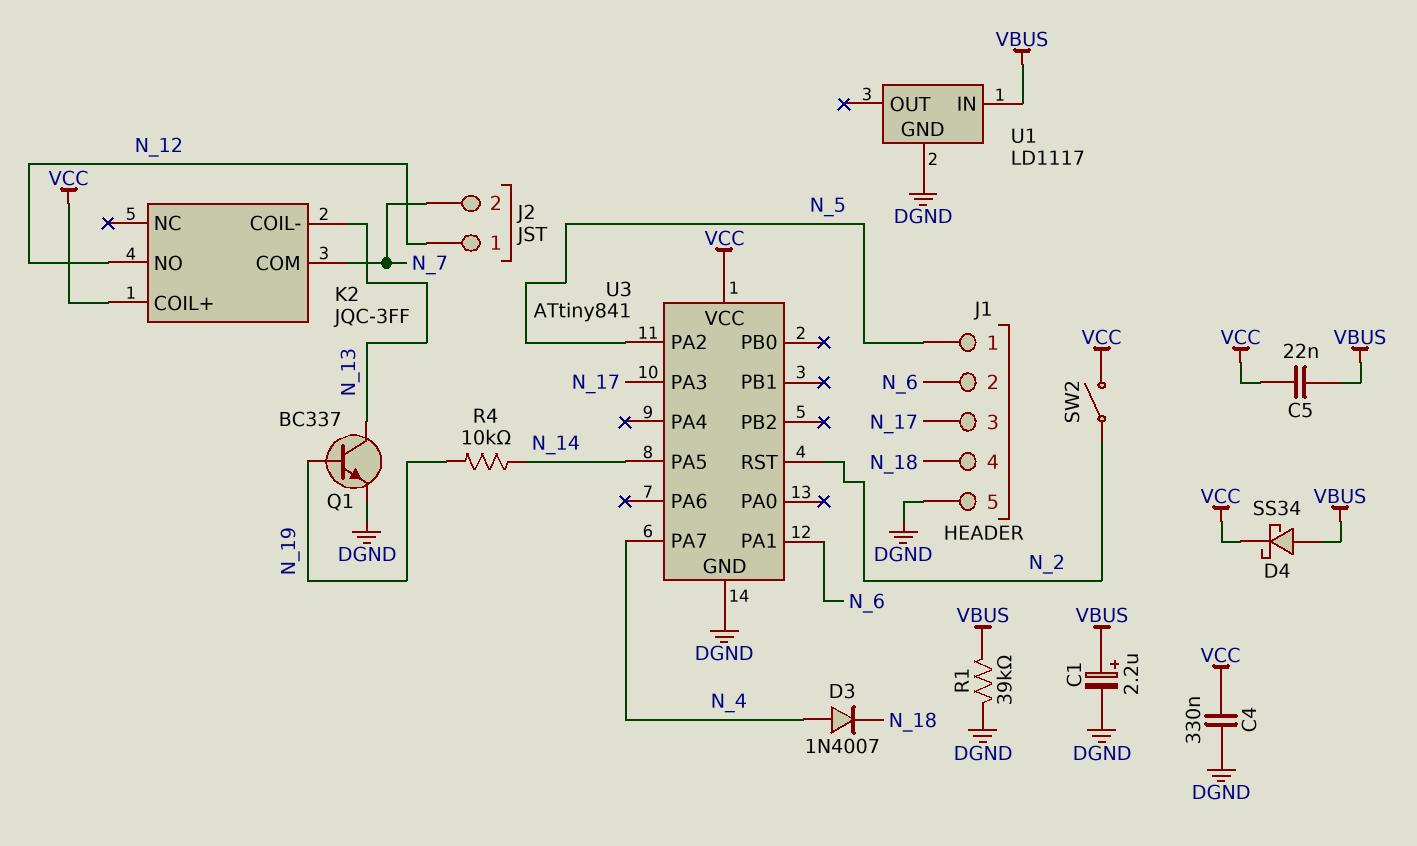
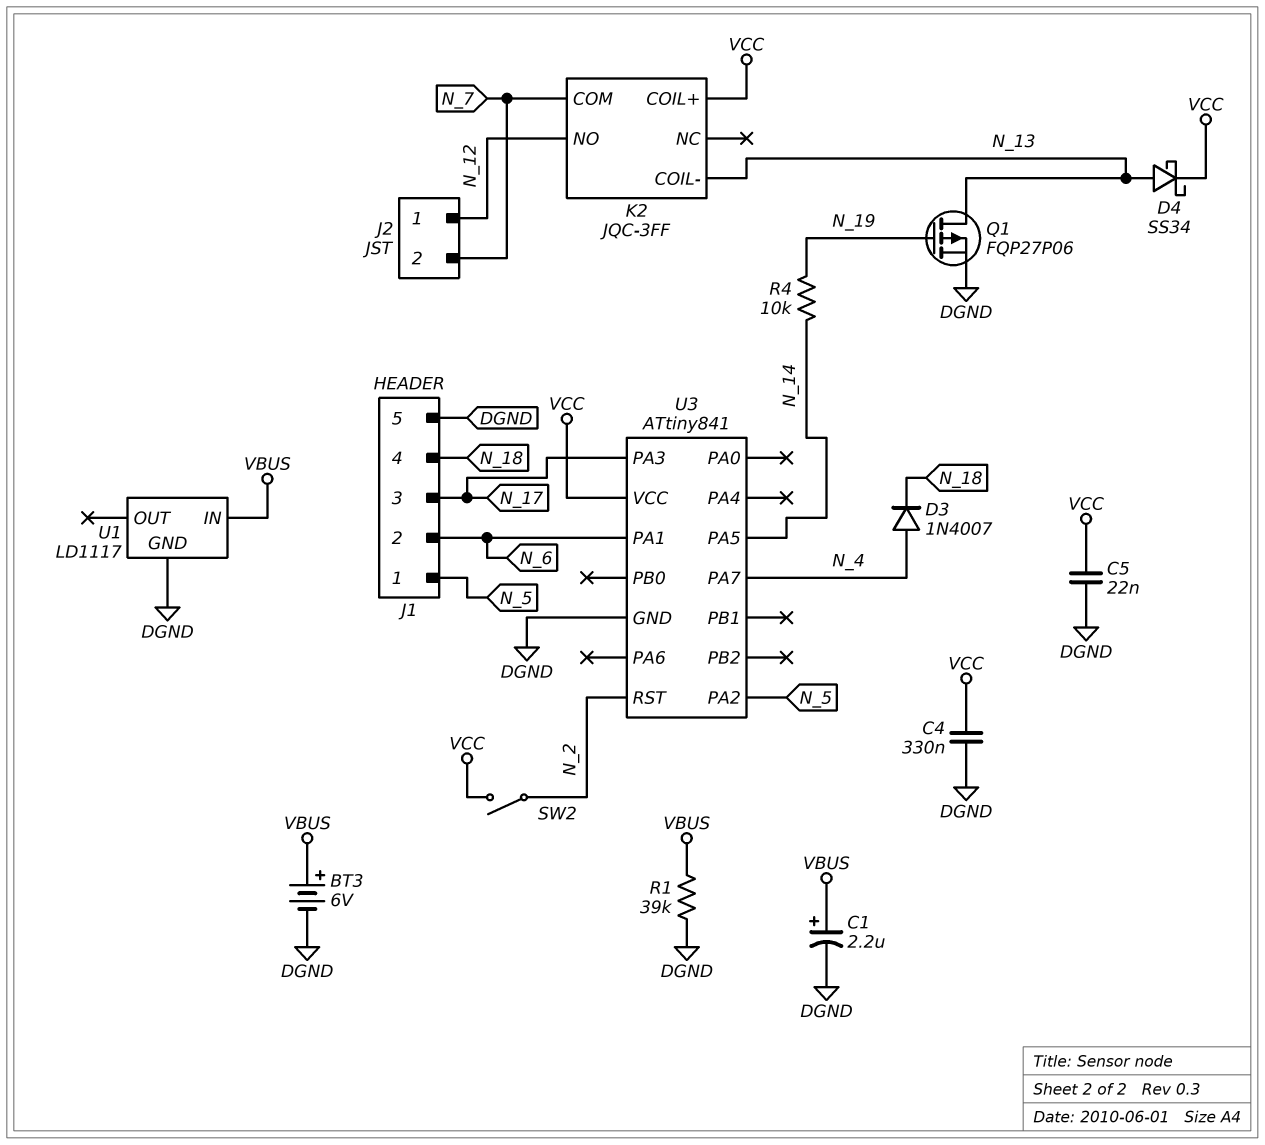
BT3: none -> 6V (plus VBUS, minus DGND)
C5: 22nF (VBUS, VCC) -> 22nF (DGND, VCC)
D4: schottky SS34 (A VBUS, K VCC) -> schottky SS34 (A N_13, K VCC)
Q1: NPN BC337 (B N_19, C N_13, E DGND) -> PMOS FQP27P06 (G N_19, D N_13, S DGND)

